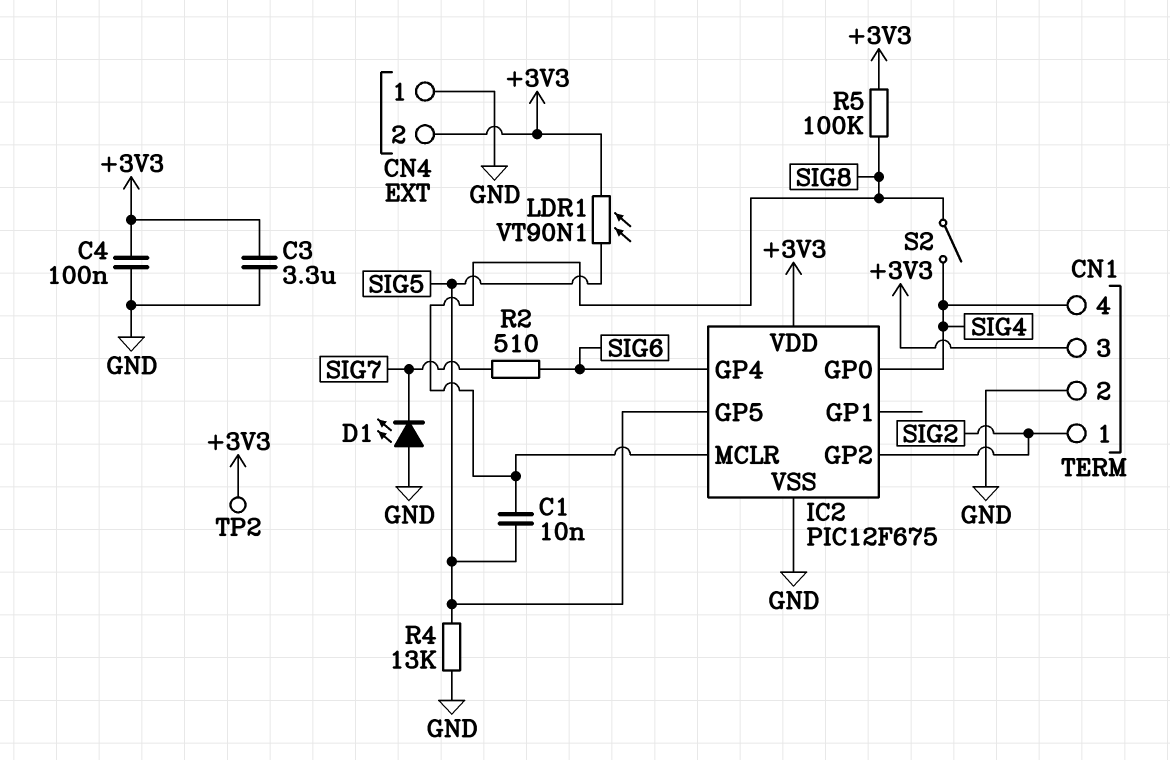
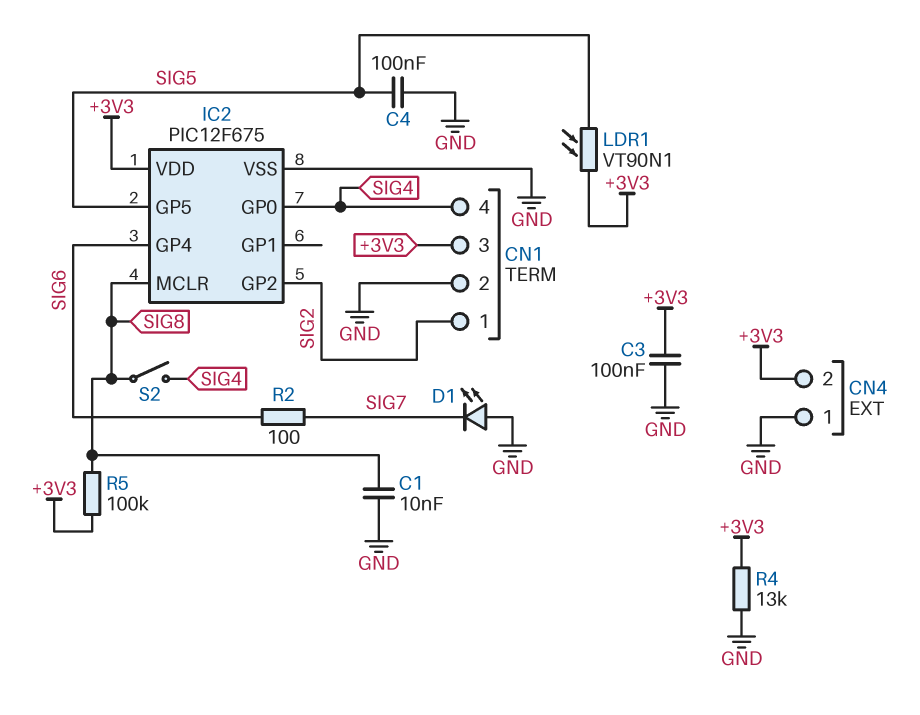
C1: 10nF (SIG5, SIG8) -> 10nF (GND, SIG8)
C3: 3.3uF (+3V3, GND) -> 100nF (+3V3, GND)
C4: 100nF (+3V3, GND) -> 100nF (GND, SIG5)
R2: 510 (SIG6, SIG7) -> 100 (SIG6, SIG7)
R4: 13k (GND, SIG5) -> 13k (+3V3, GND)
TP2: test point (+3V3) -> none

